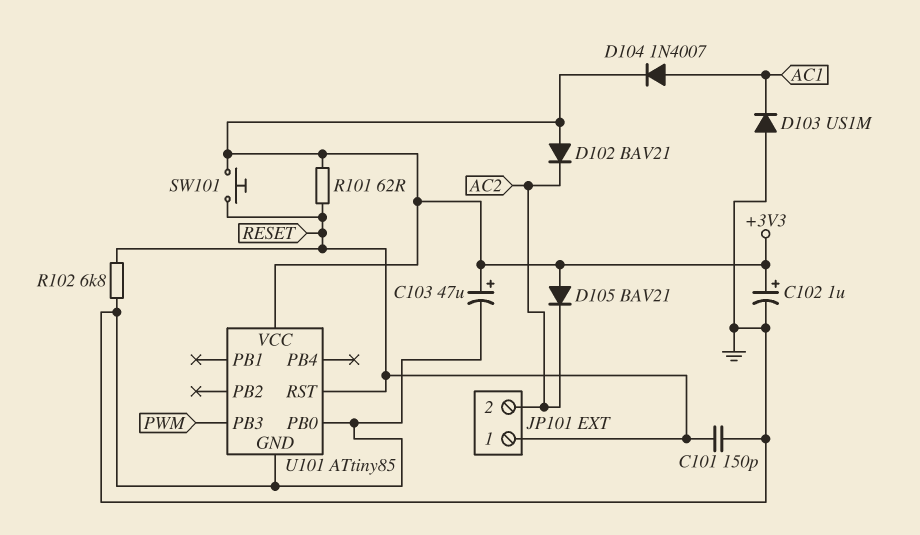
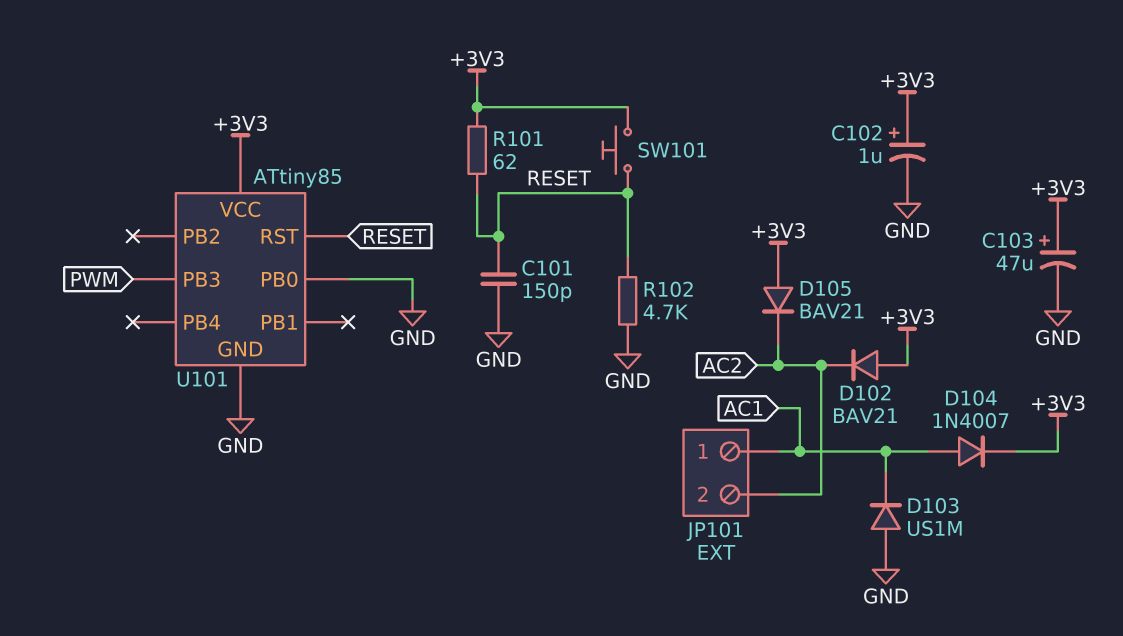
JP101 pin 1: RESET -> AC1
R102: 6.8k (GND, RESET) -> 4.7k (GND, RESET)

